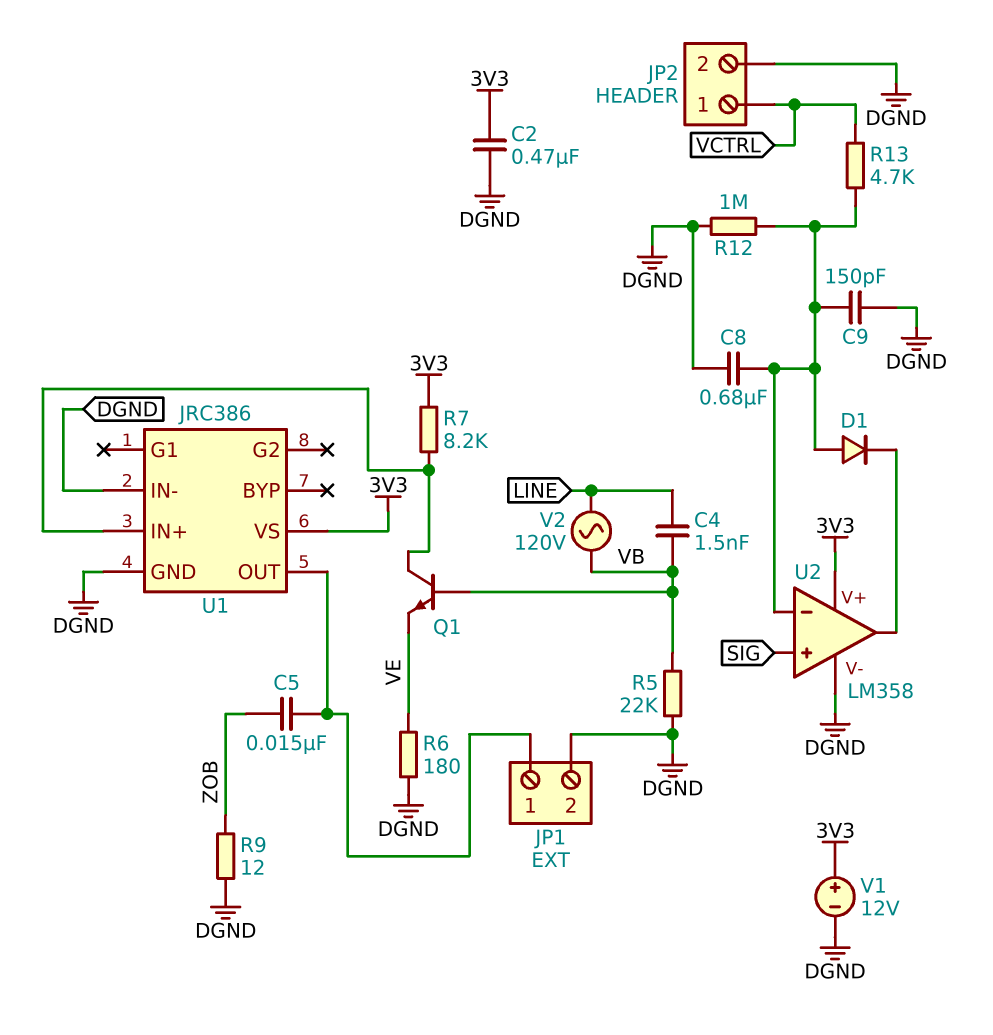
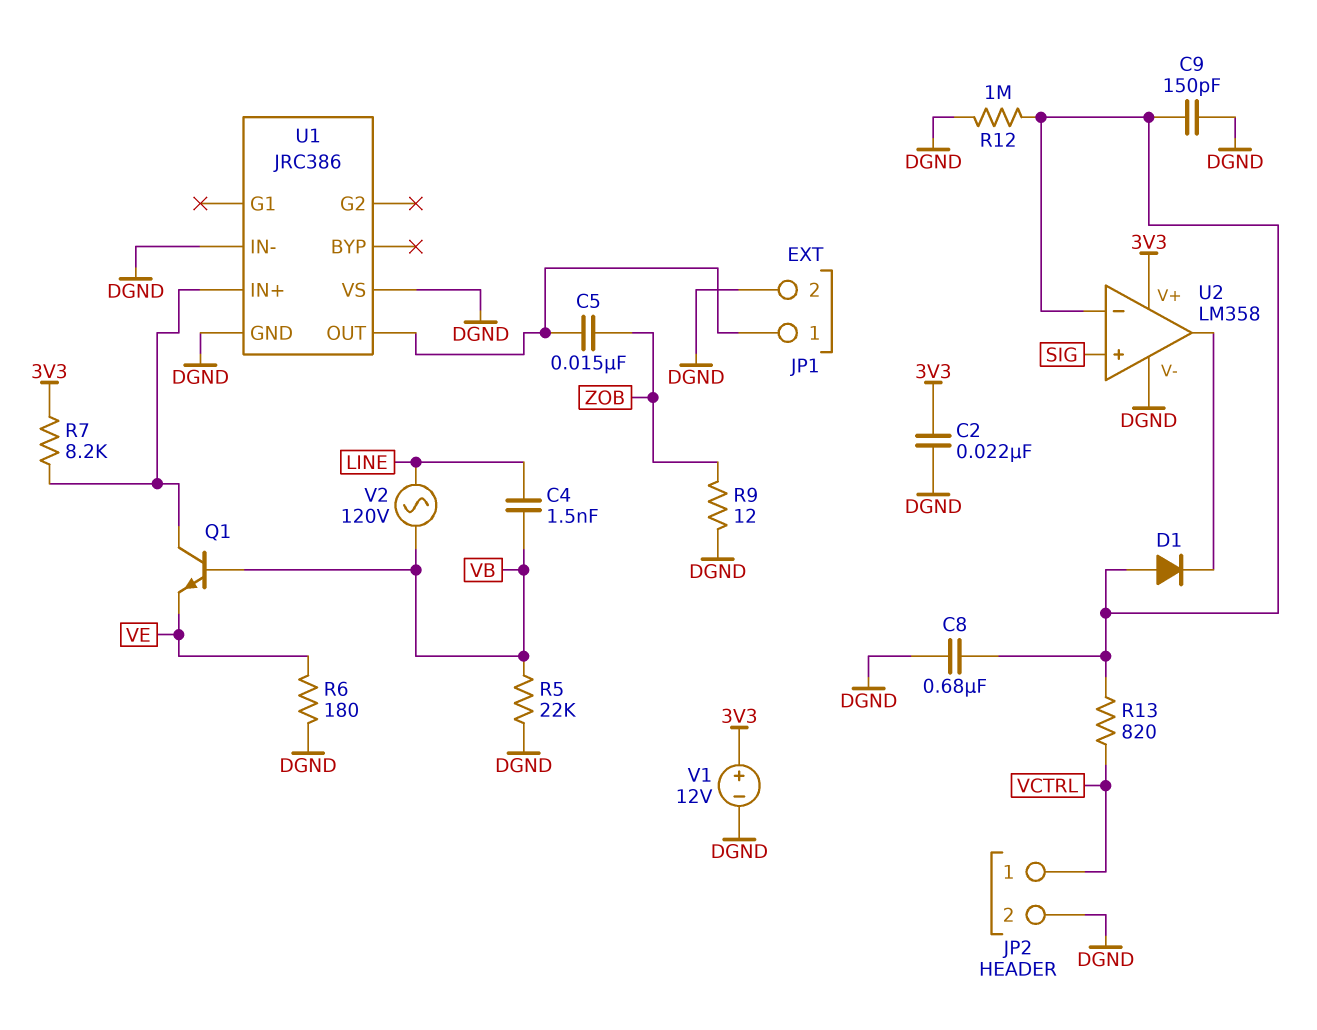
C2: 470nF (3V3, DGND) -> 22nF (3V3, DGND)
R13: 4.7k (U2/in-, VCTRL) -> 820 (U2/in-, VCTRL)
U1 pin VS: 3V3 -> DGND

